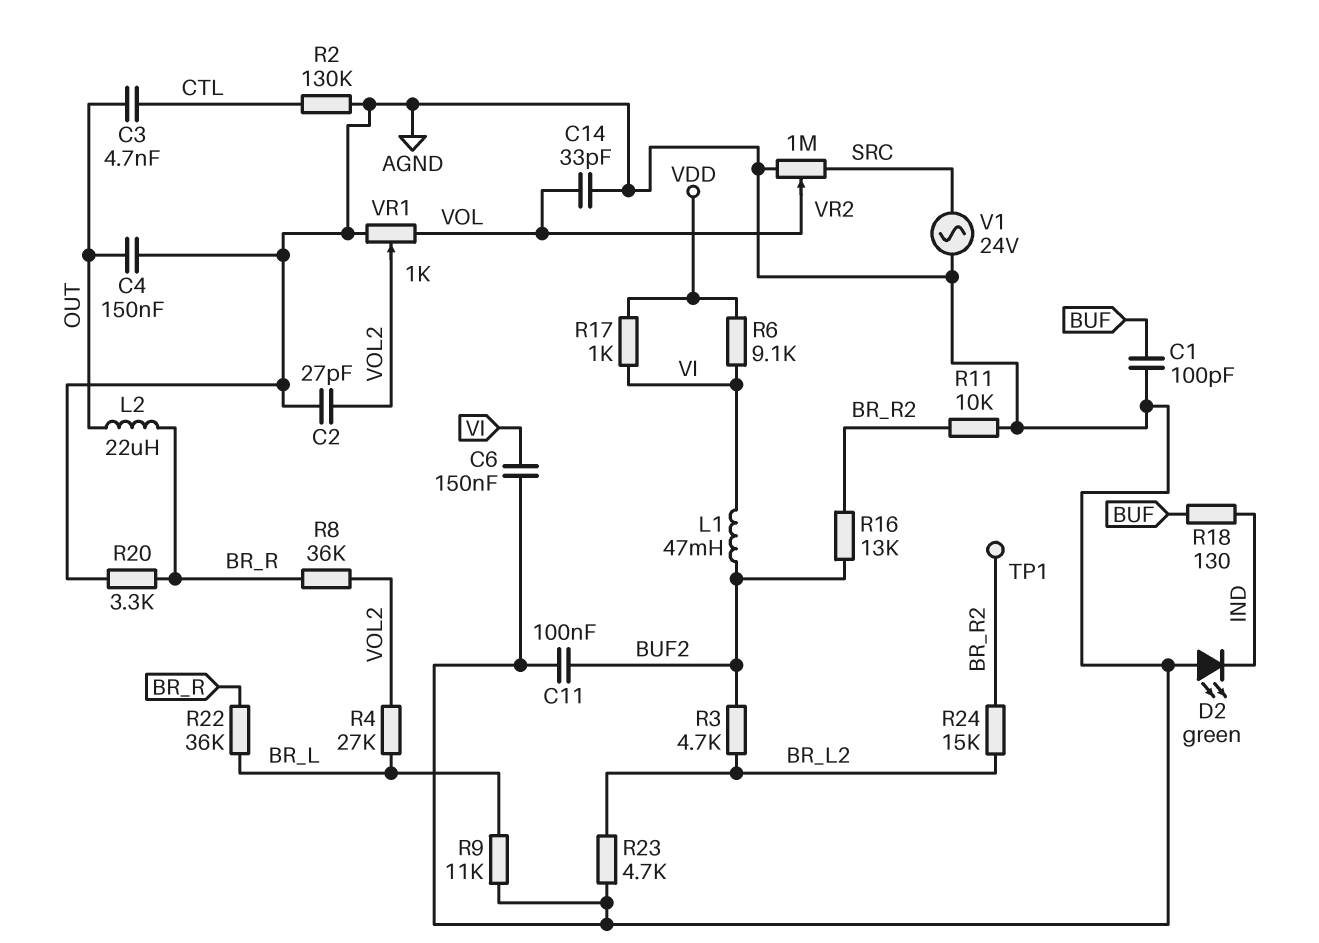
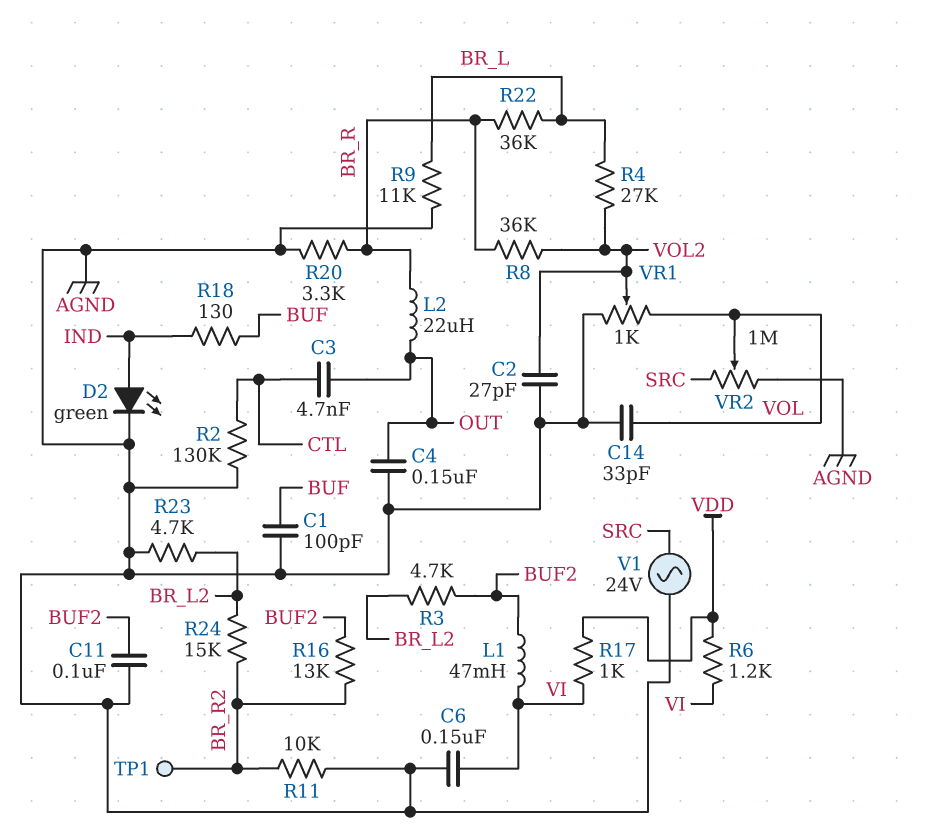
D2: LED green (A AGND, K IND) -> LED green (A IND, K AGND)
R6: 9.1k (VDD, VI) -> 1.2k (VDD, VI)

